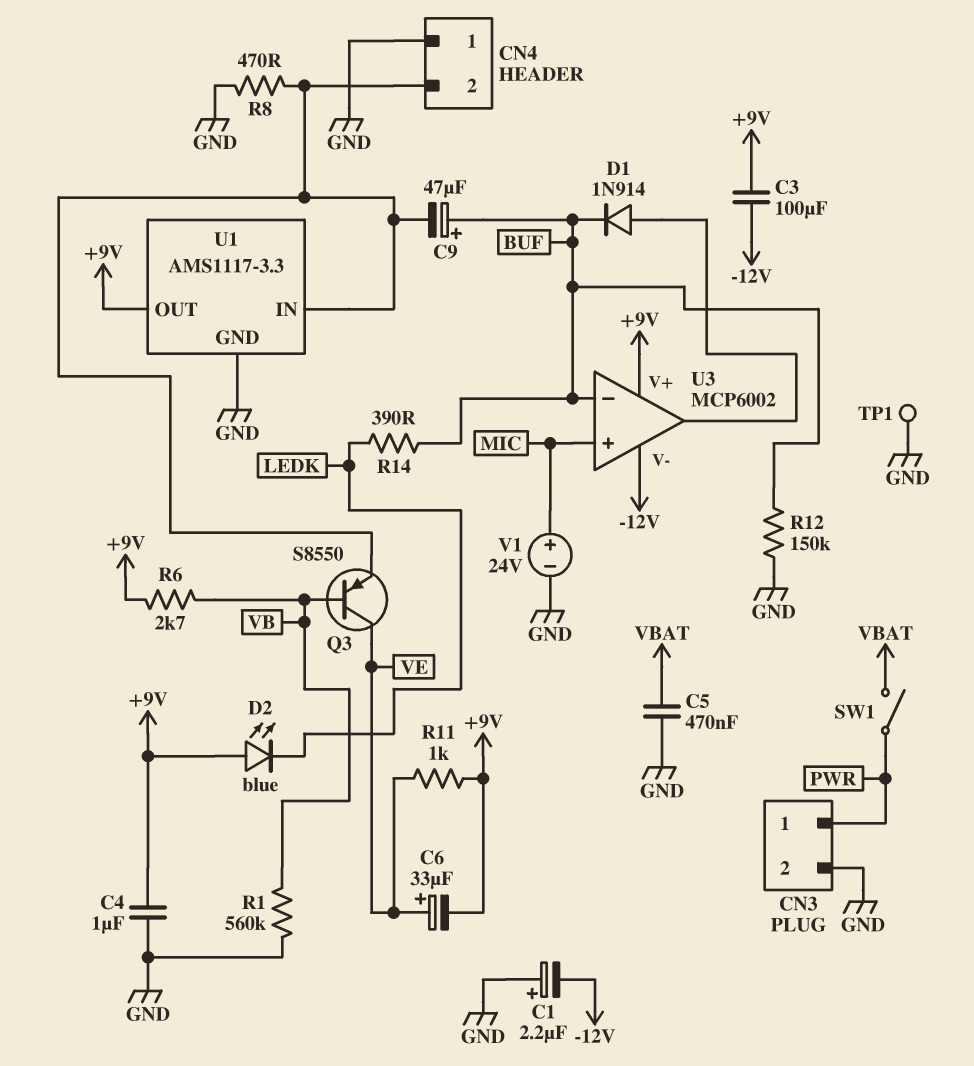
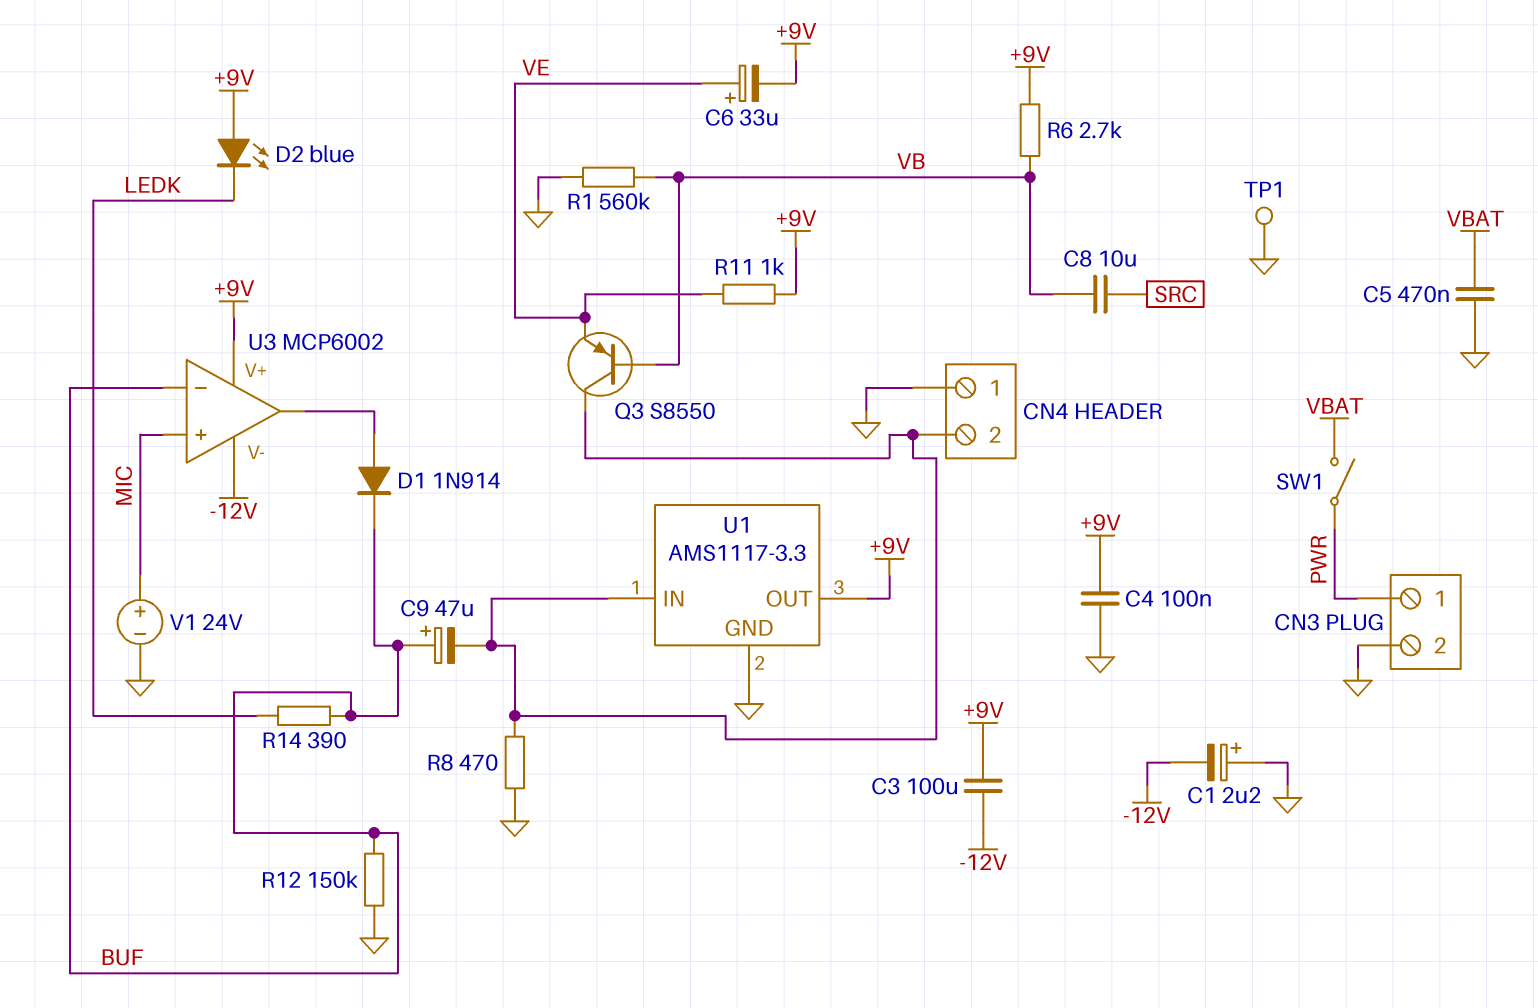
C4: 1uF (+9V, GND) -> 100nF (+9V, GND)
C8: none -> 10uF (SRC, VB)
Q3: PNP S8550 (B VB, C VE, E CN4/2) -> PNP S8550 (B VB, C CN4/2, E VE)

